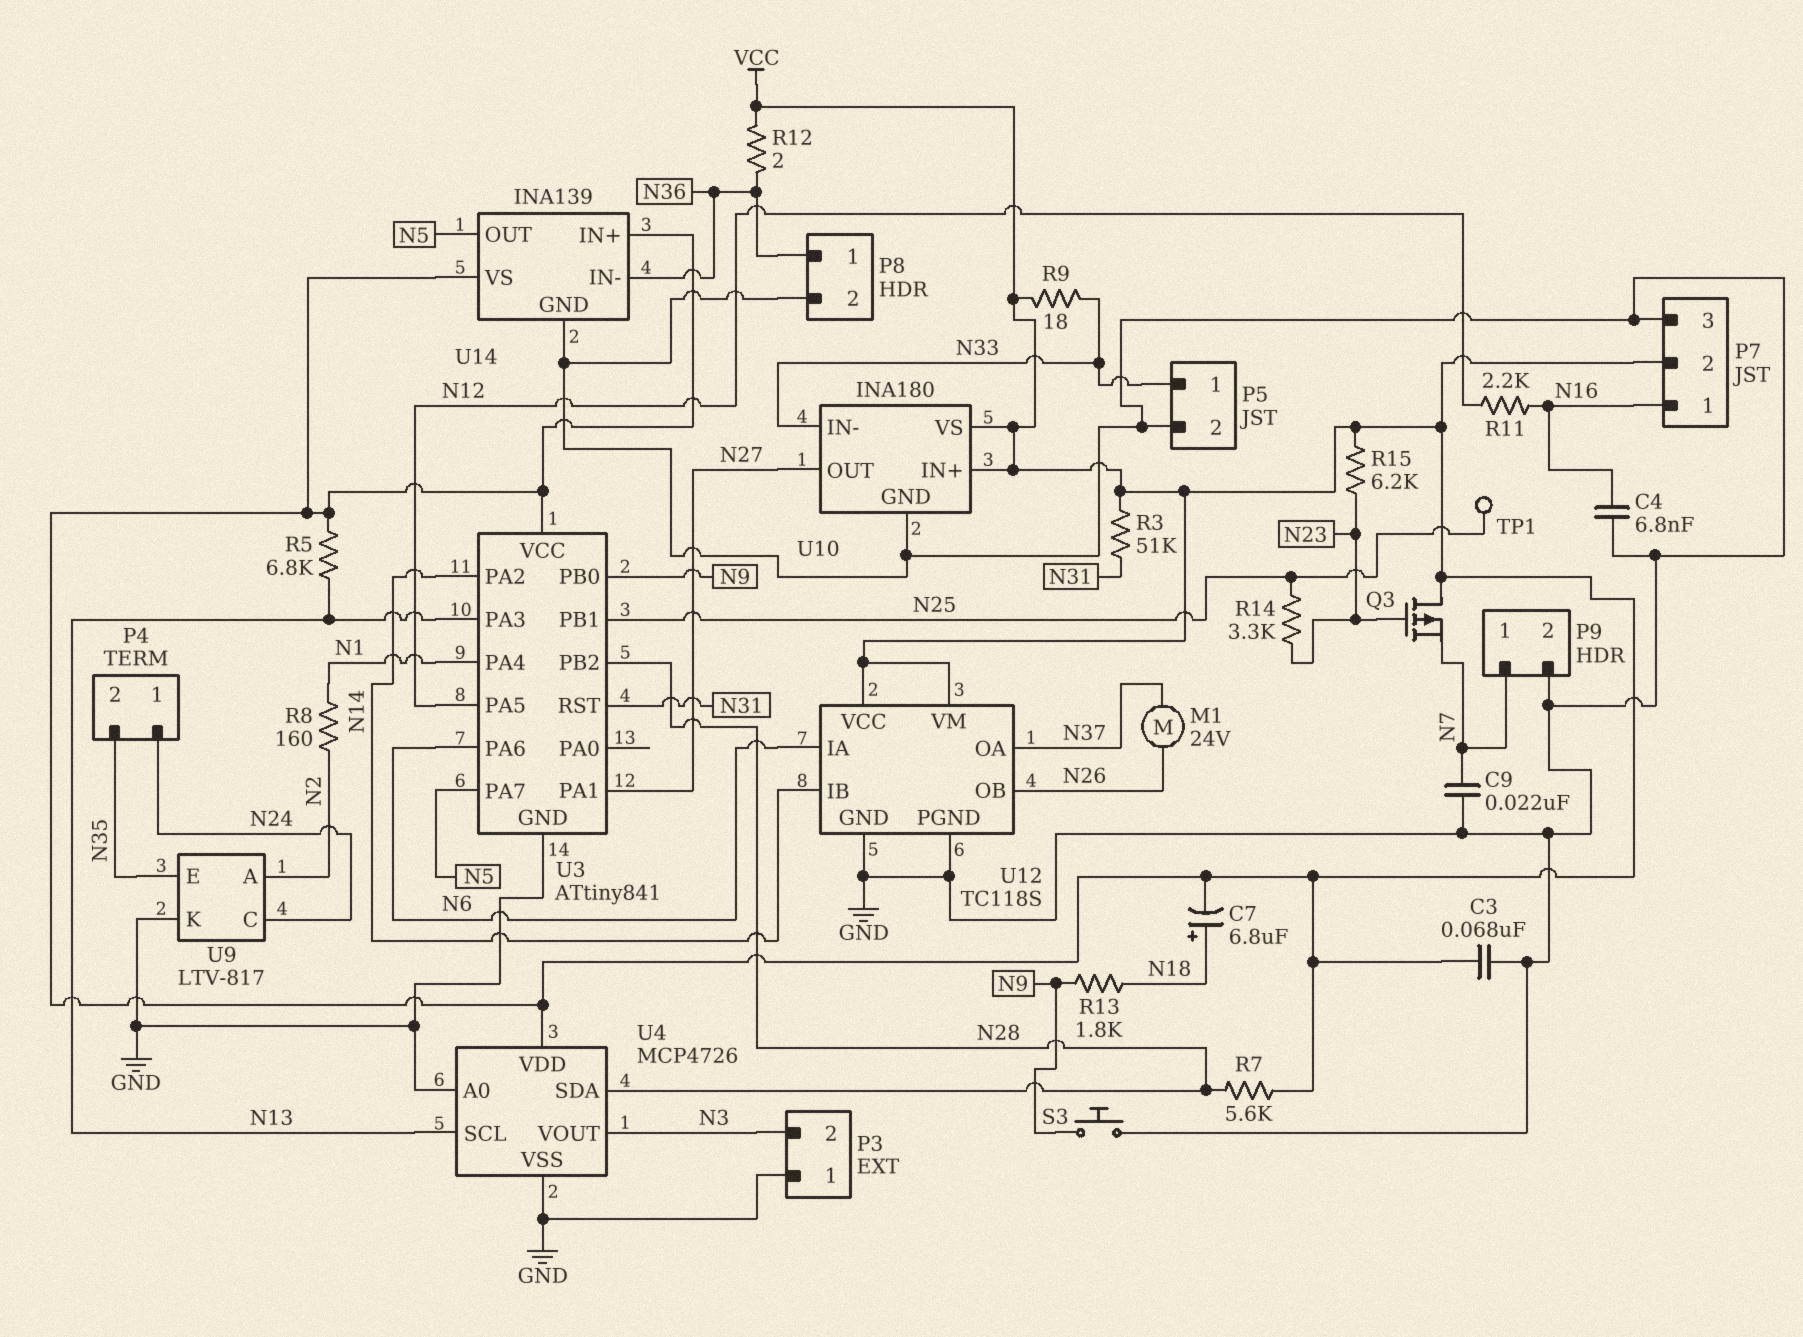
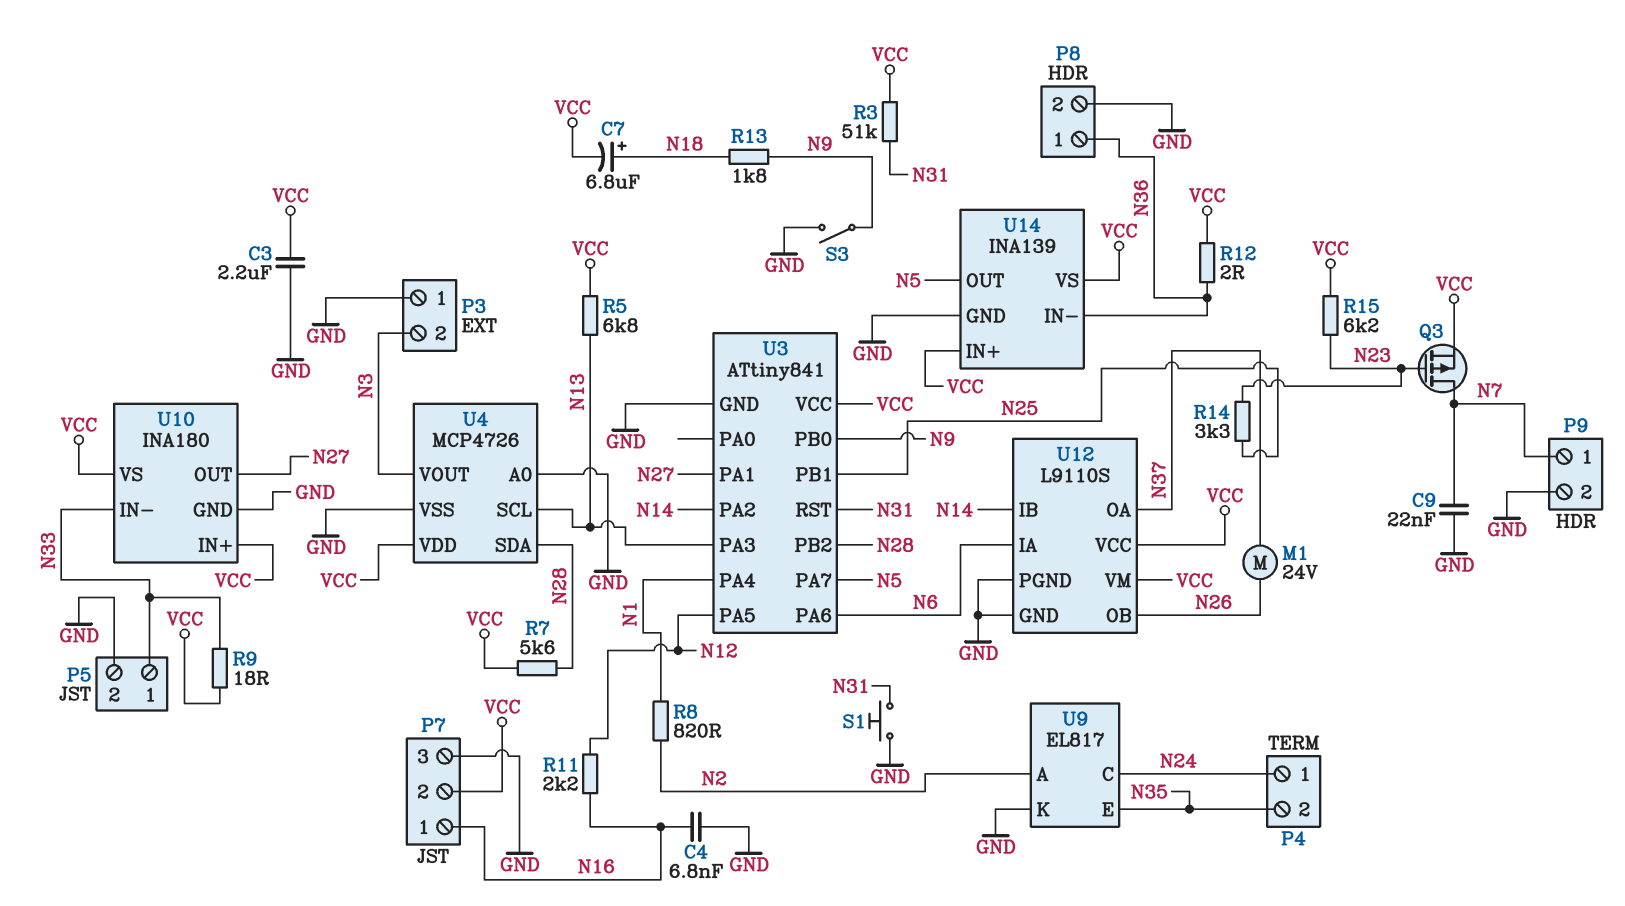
C3: 68nF (GND, VCC) -> 2.2uF (GND, VCC)
Q3: PMOS (G N23, D VCC, S N7) -> PMOS (G N23, D N7, S VCC)
R8: 160 (N1, N2) -> 820 (N1, N2)
S1: none -> button (GND, N31)
S3: button (GND, N9) -> switch (GND, N9)
TP1: test point (N25) -> none
U9: LTV-817 -> EL817
U12: TC118S -> L9110S

